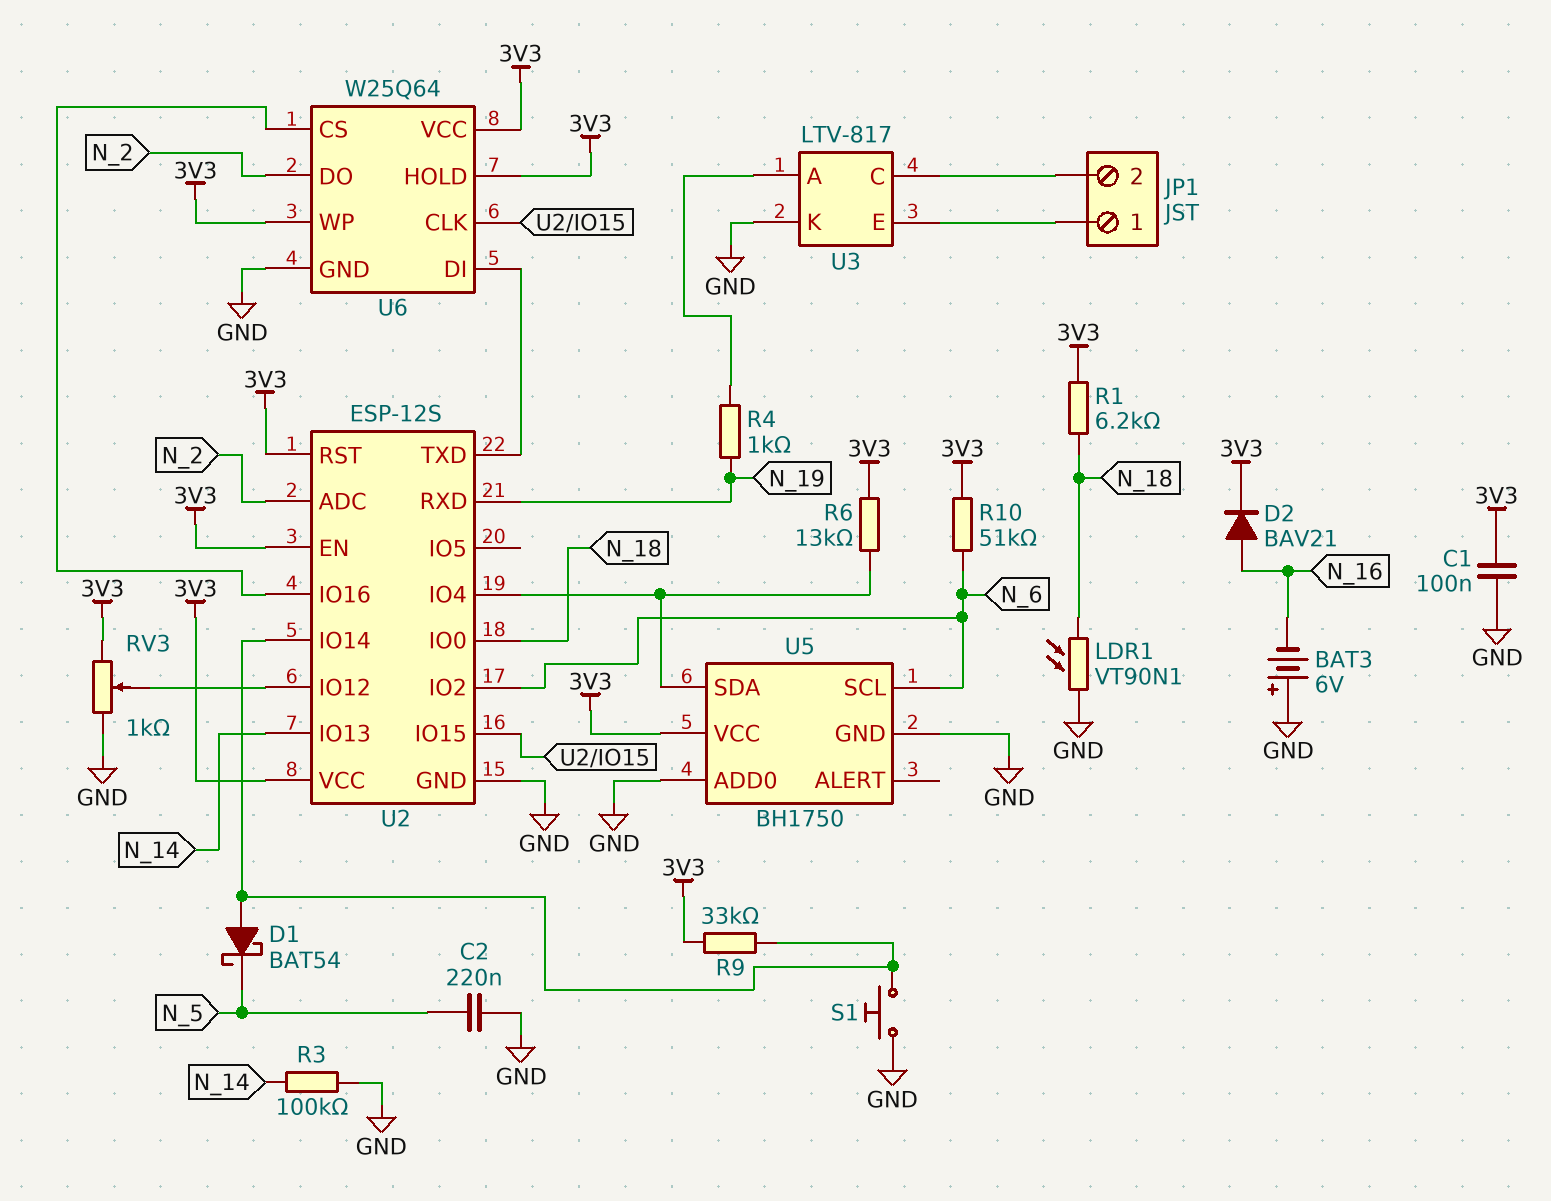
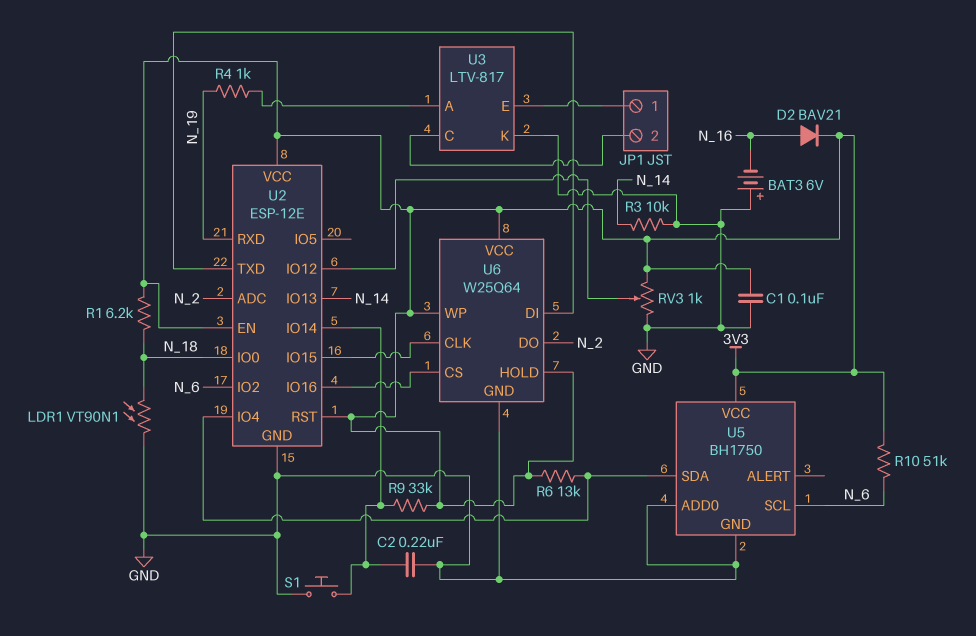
C2: 220nF (GND, N_5) -> 220nF (GND, U2/IO14)
D1: schottky BAT54 (A U2/IO14, K N_5) -> none
R3: 100k (GND, N_14) -> 10k (GND, N_14)
U2: ESP-12S -> ESP-12E

